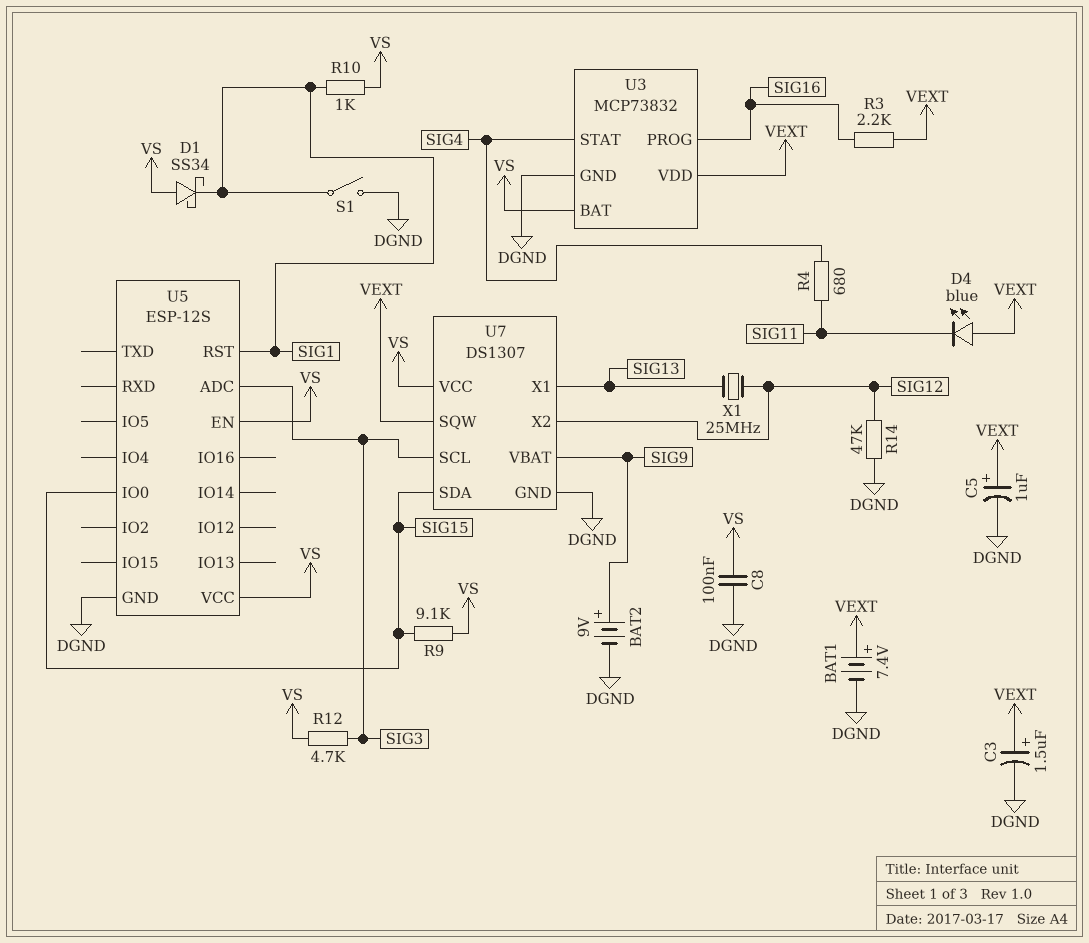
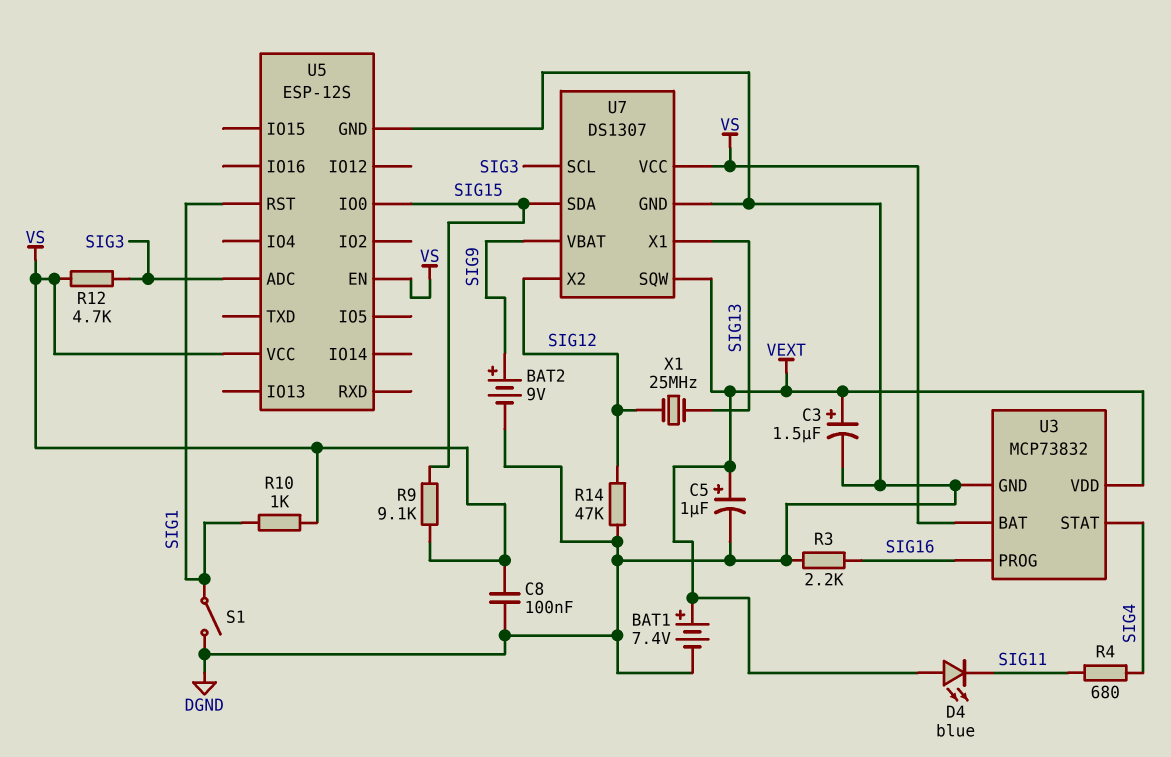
D1: schottky SS34 (A VS, K SIG1) -> none
R3: 2.2k (SIG16, VEXT) -> 2.2k (DGND, SIG16)

